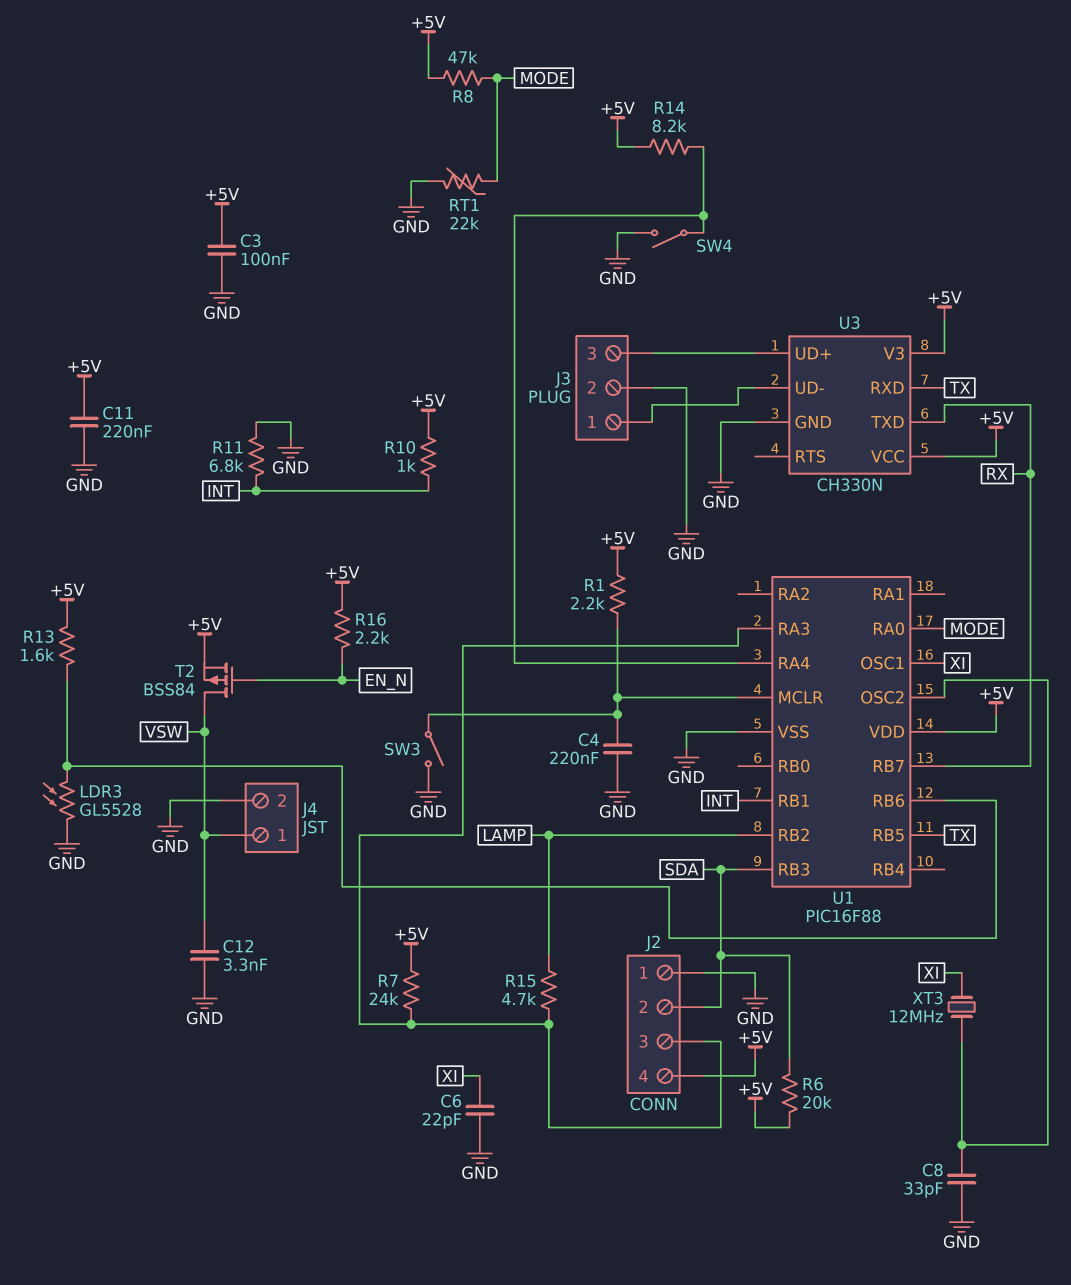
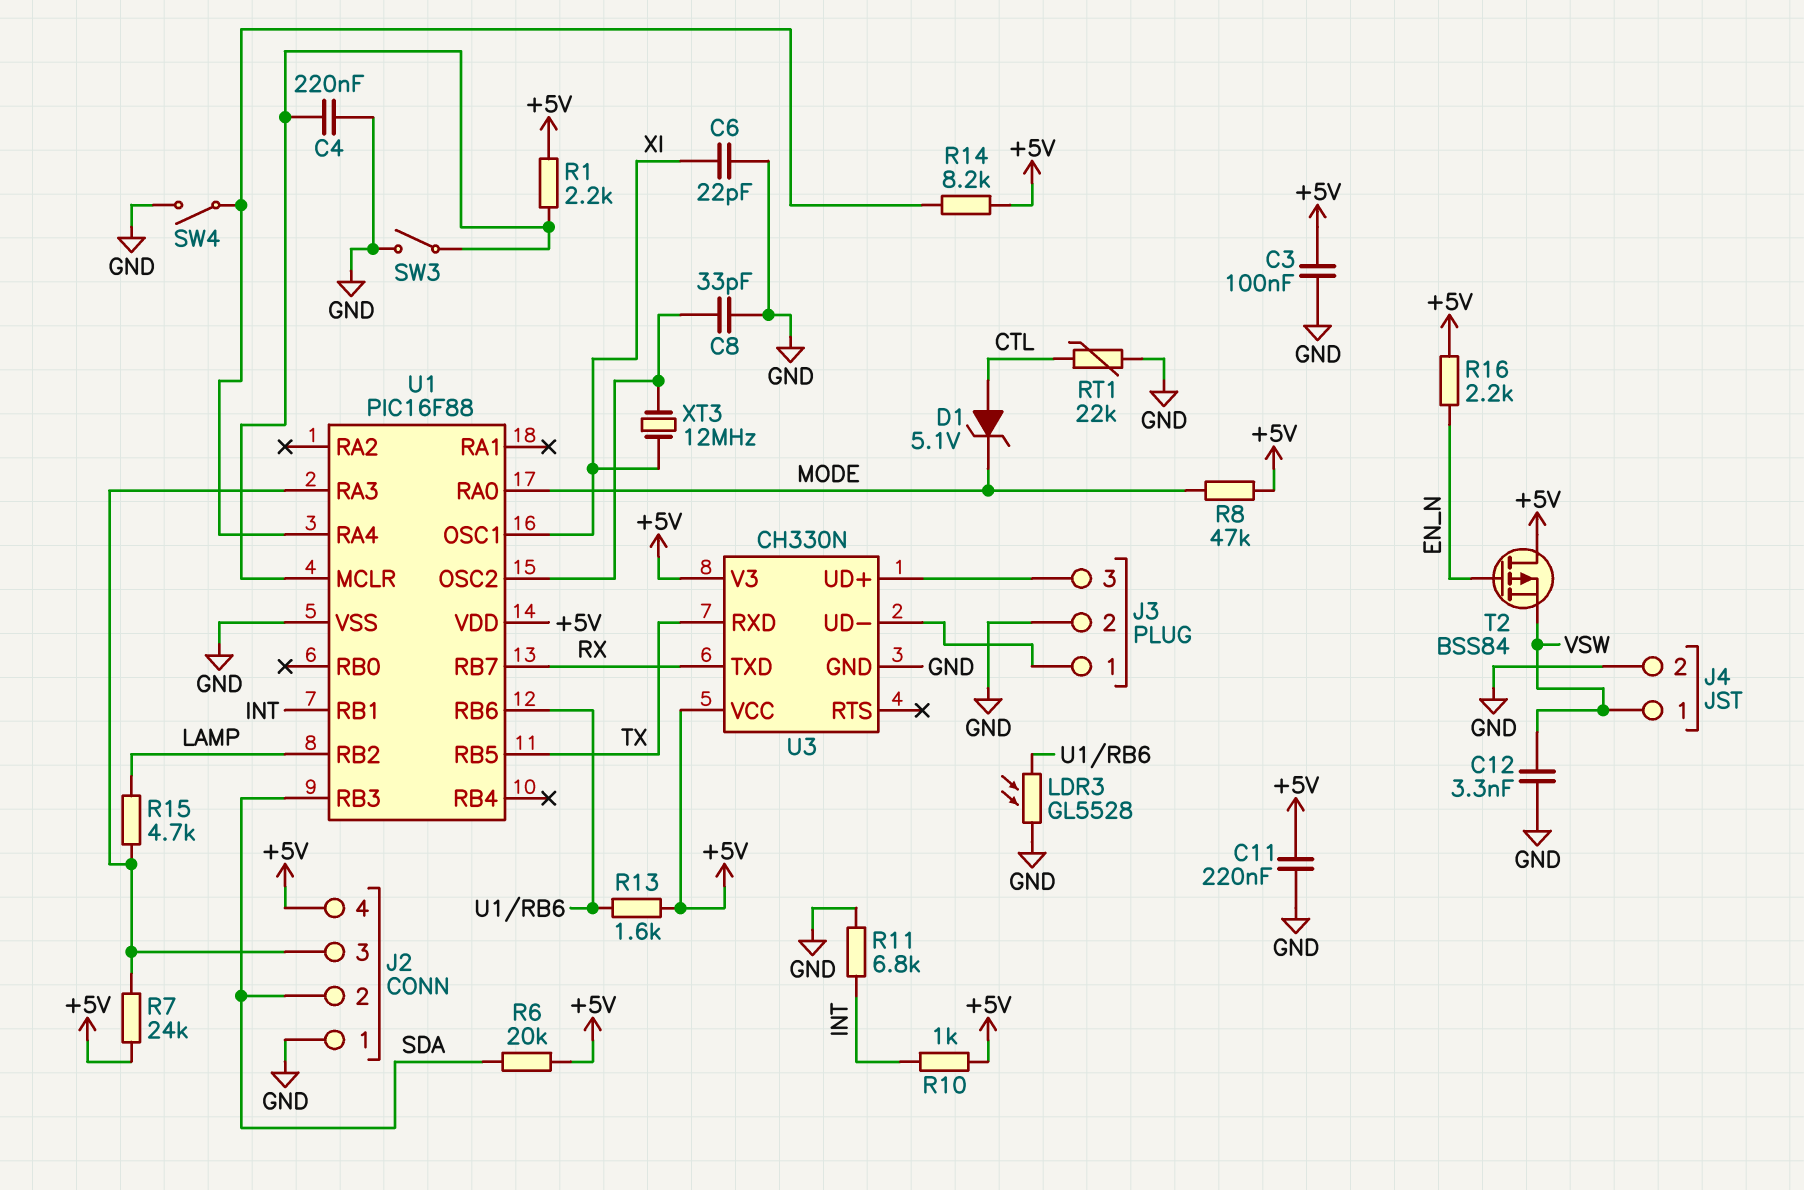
D1: none -> zener 5.1V (A CTL, K MODE)
RT1: 22k (GND, MODE) -> 22k (CTL, GND)
T2: PMOS BSS84 (G EN_N, D VSW, S +5V) -> PMOS BSS84 (G EN_N, D +5V, S VSW)

